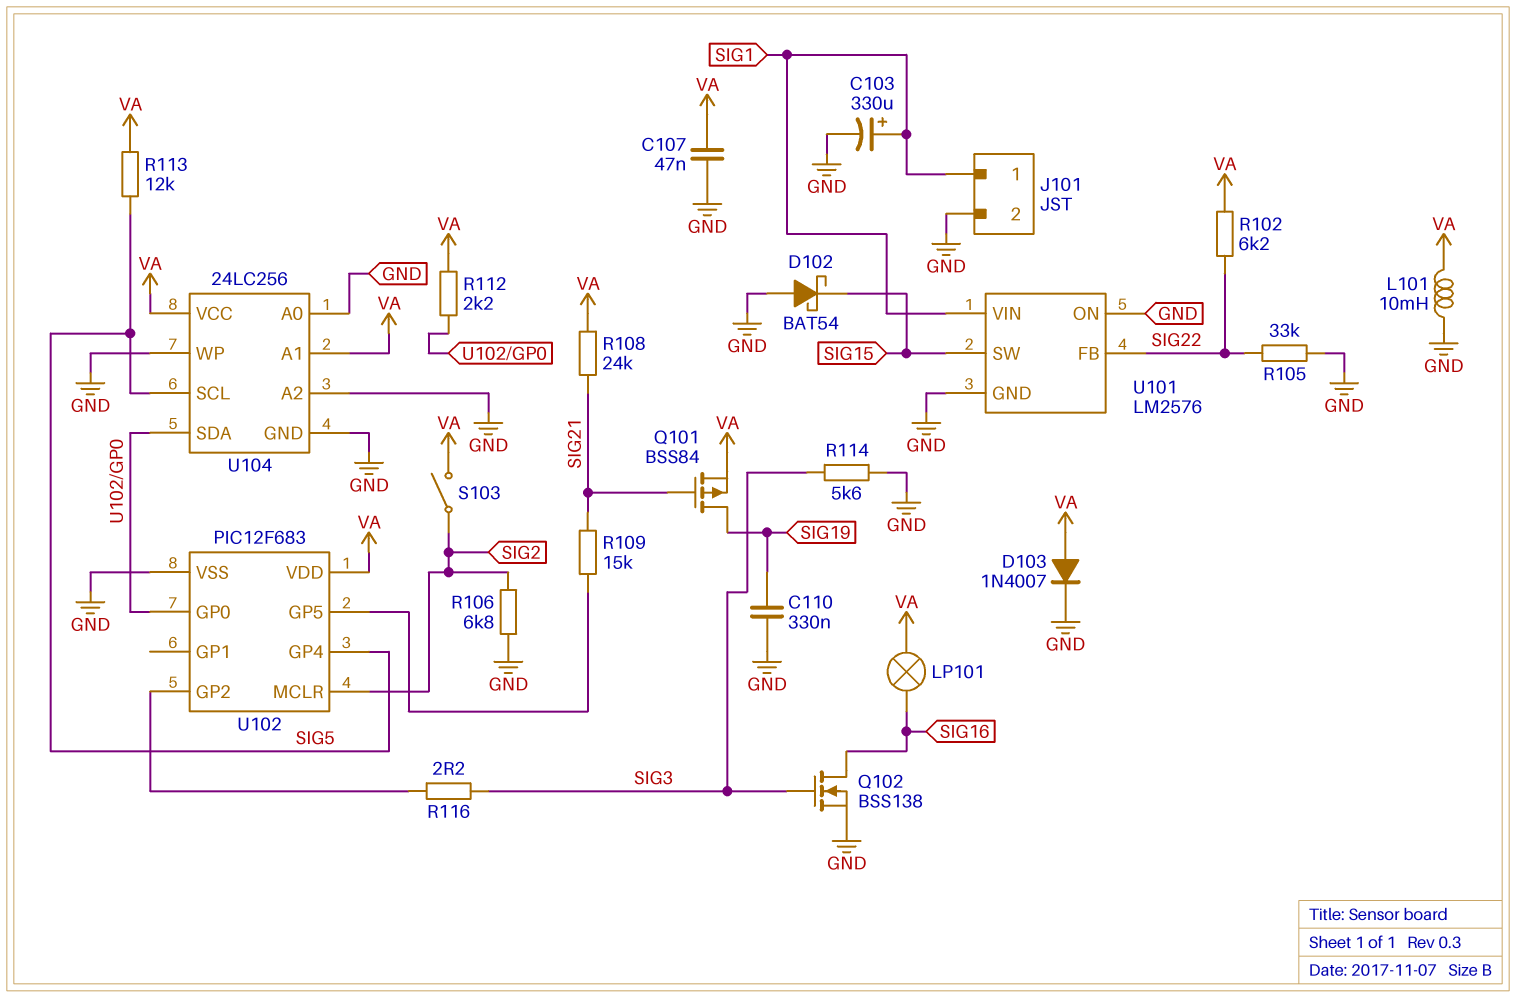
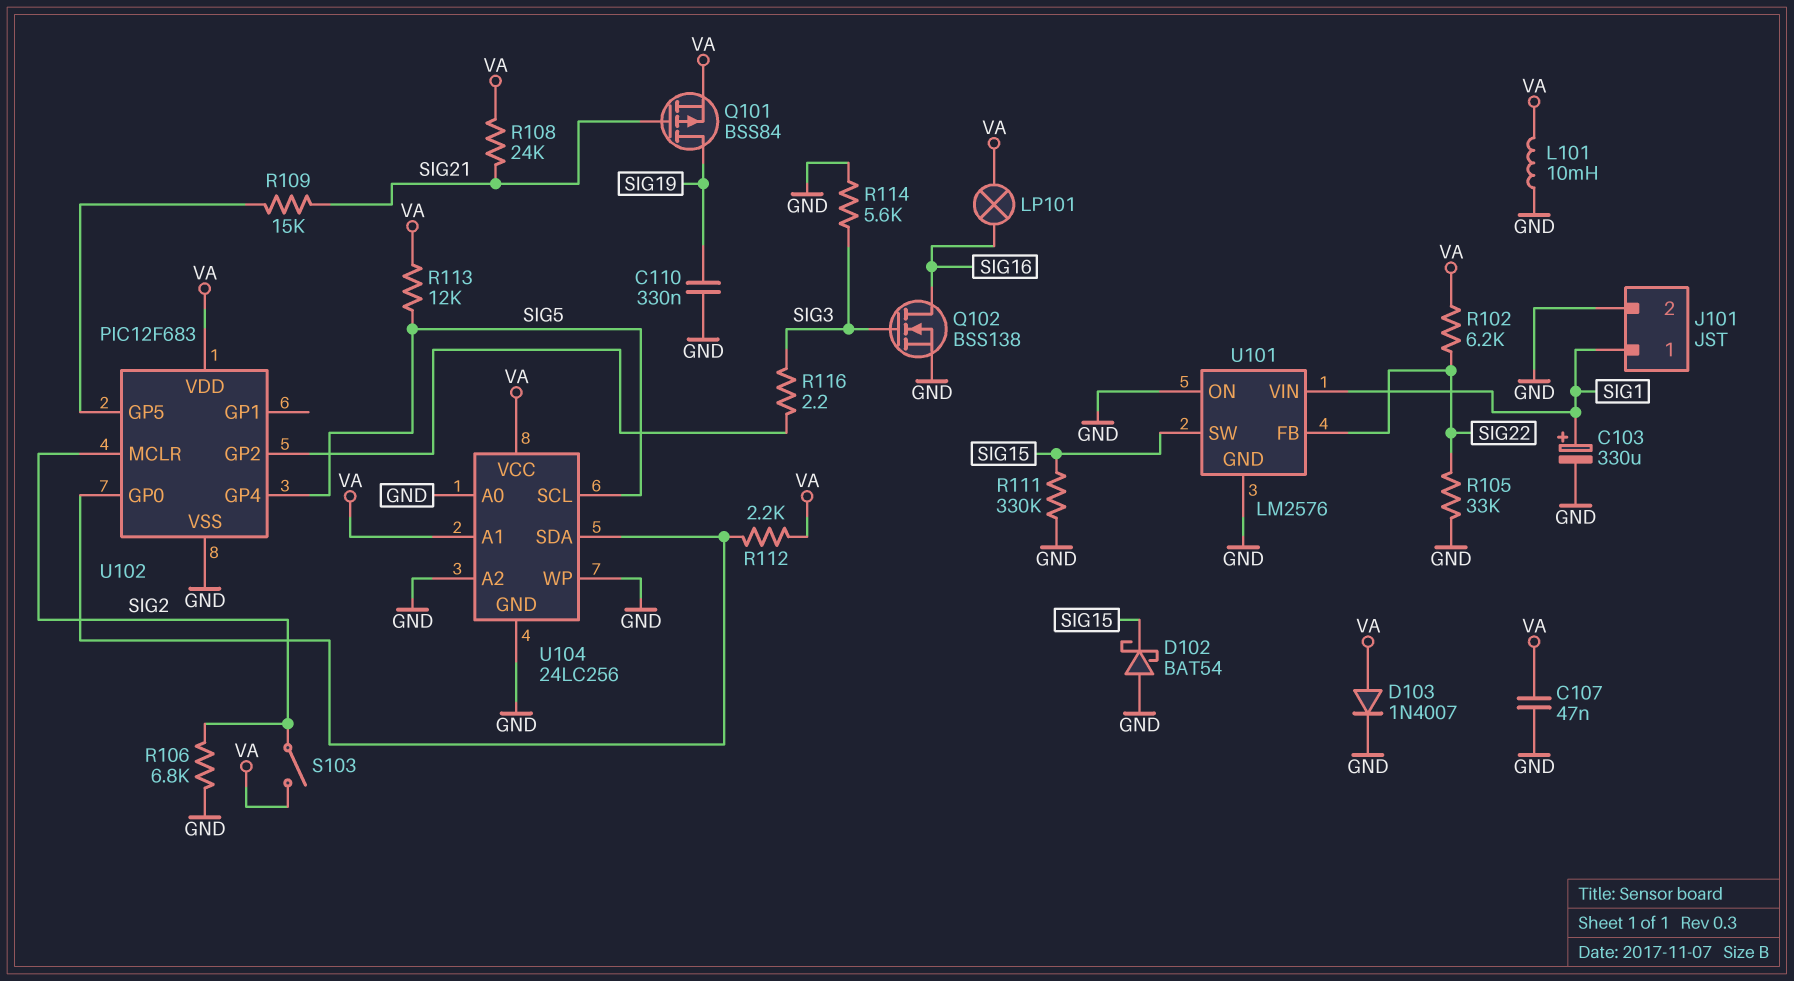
R111: none -> 330k (GND, SIG15)

